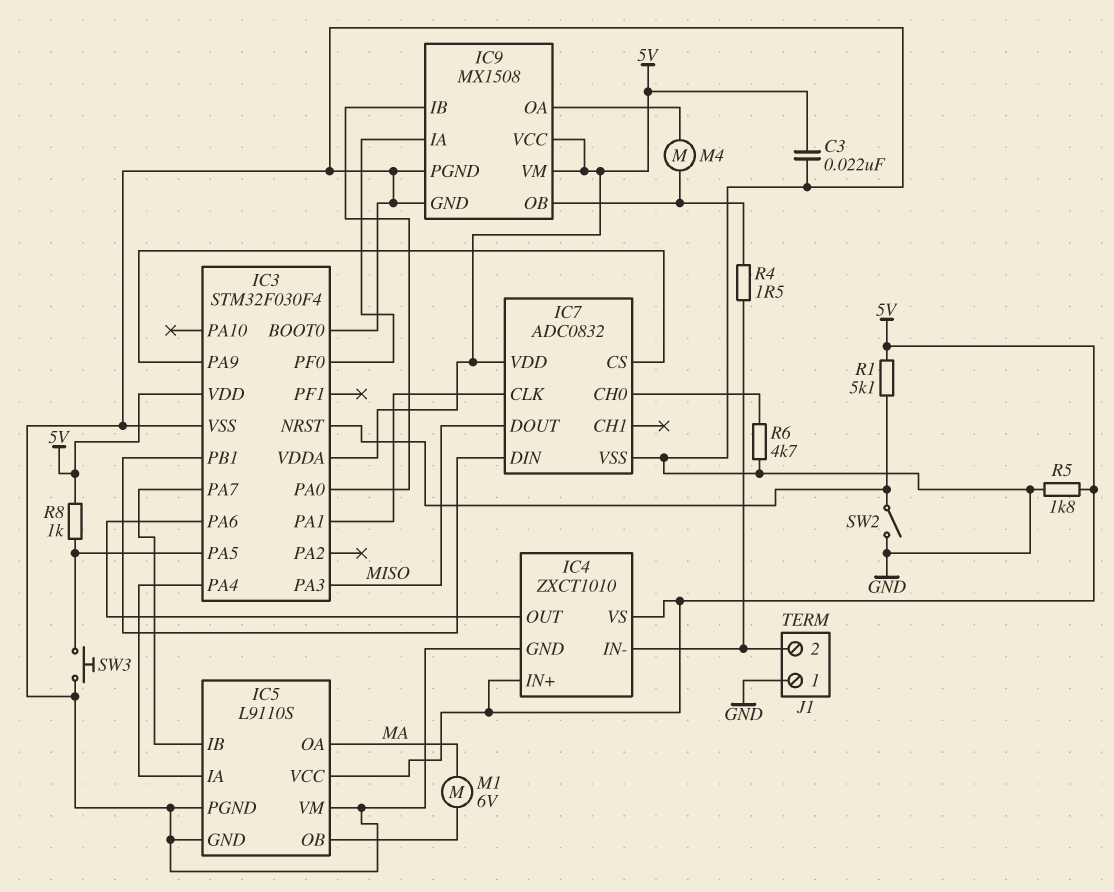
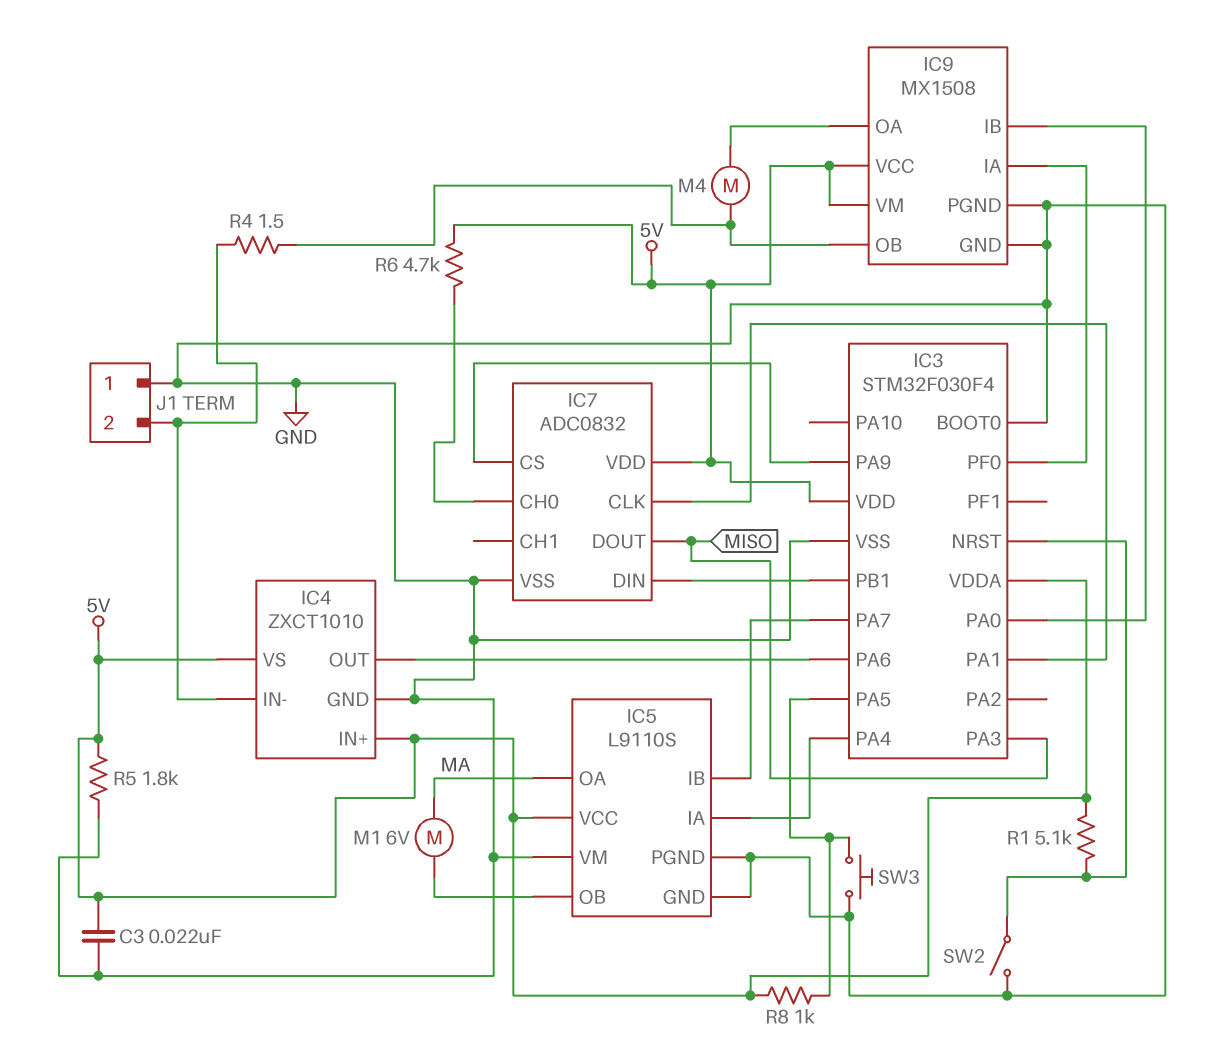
R6: 4.7k (GND, IC7/CH0) -> 4.7k (5V, IC7/CH0)

